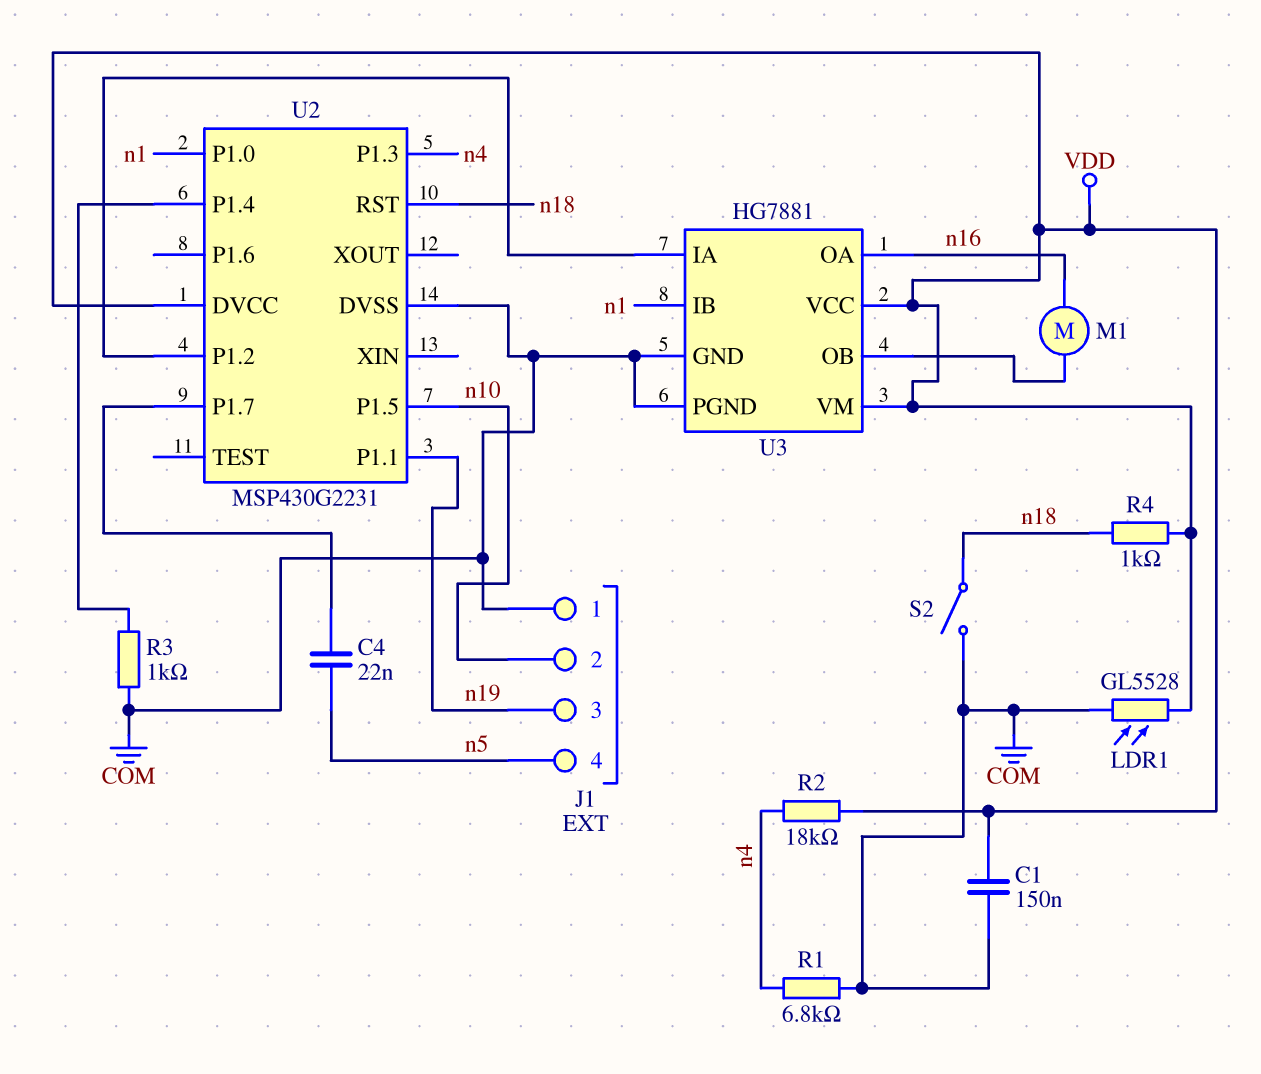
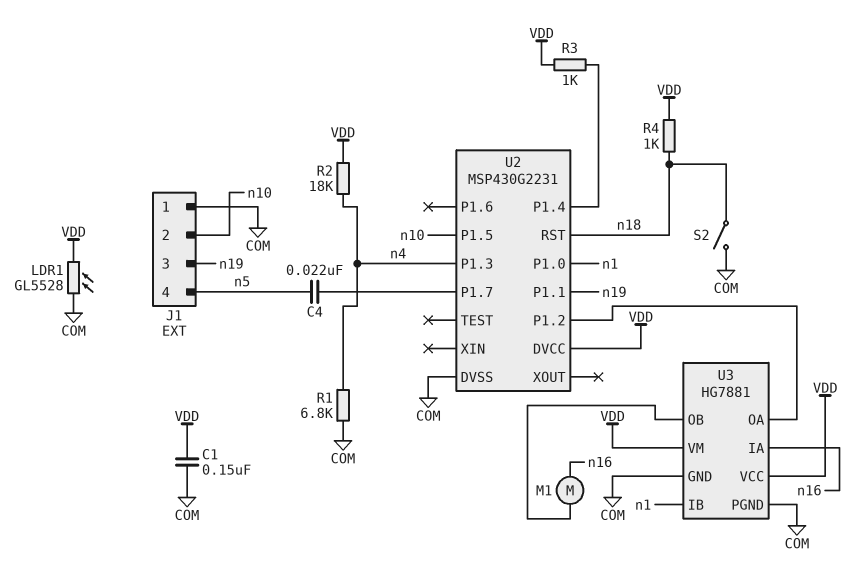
R3: 1k (COM, U2/P1.4) -> 1k (U2/P1.4, VDD)
U3 pin IA: U2/P1.2 -> n16
U3 pin OA: n16 -> U2/P1.2

